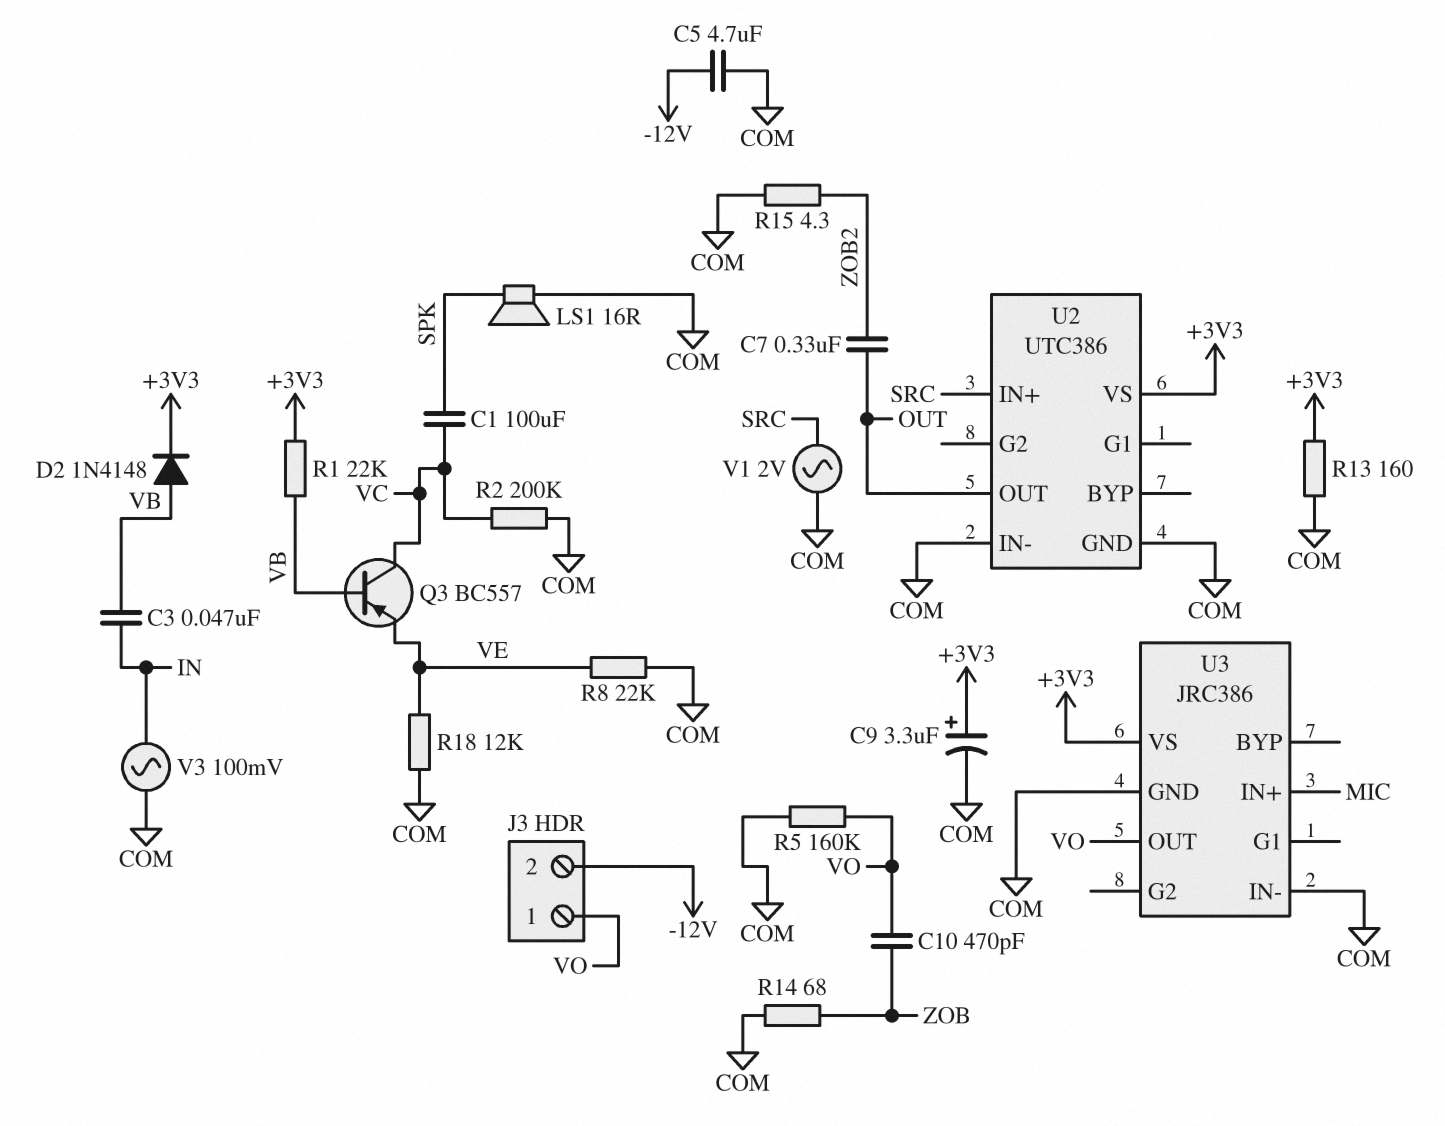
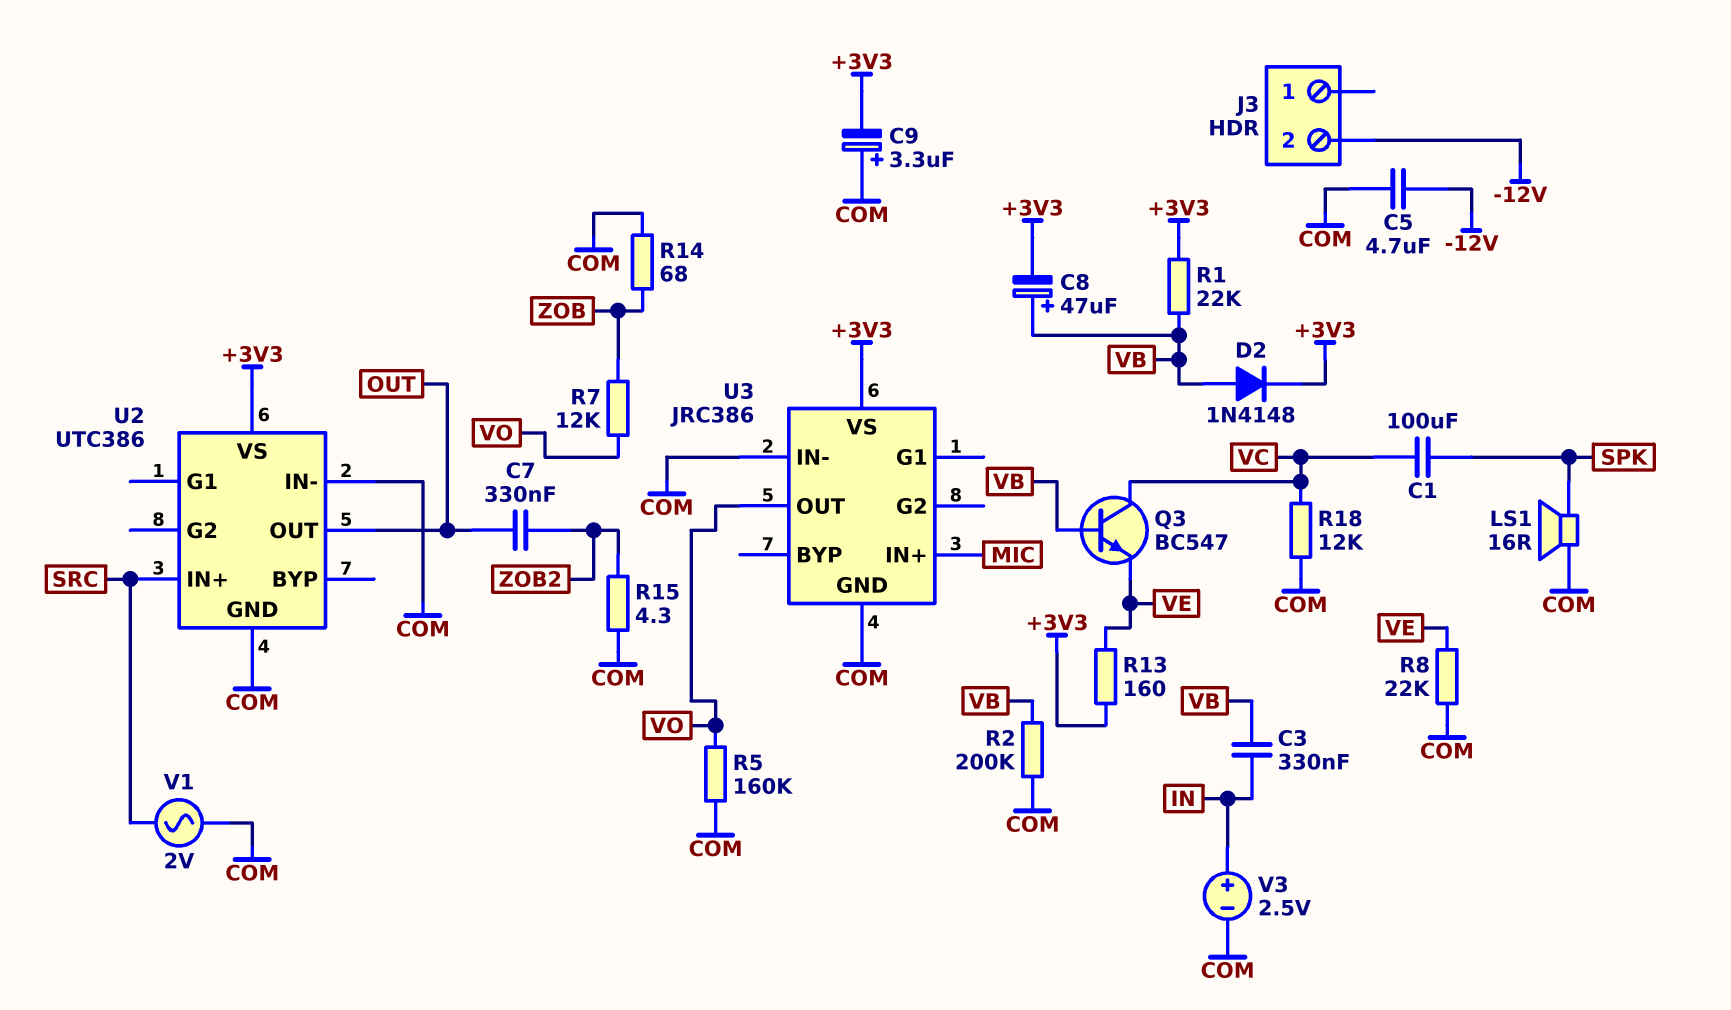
C3: 47nF (IN, VB) -> 330nF (IN, VB)
C8: none -> 47uF (plus VB, minus +3V3)
C9: 3.3uF (plus +3V3, minus COM) -> 3.3uF (plus COM, minus +3V3)
C10: 470pF (VO, ZOB) -> none
J3 pin 1: VO -> none
Q3: PNP BC557 (B VB, C VC, E VE) -> NPN BC547 (B VB, C VC, E VE)
R2: 200k (COM, VC) -> 200k (COM, VB)
R7: none -> 12k (VO, ZOB)
R13: 160 (+3V3, COM) -> 160 (+3V3, VE)
R18: 12k (COM, VE) -> 12k (COM, VC)
V3: AC 100mV (COM, IN) -> 2.5V (plus IN, minus COM)

